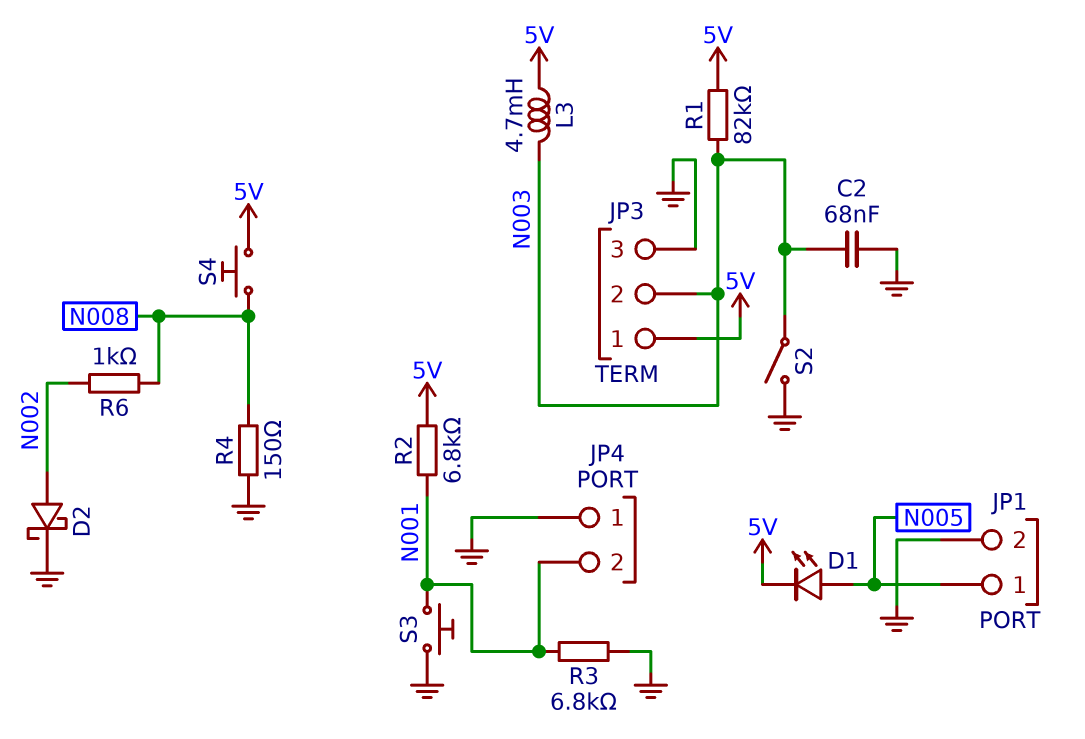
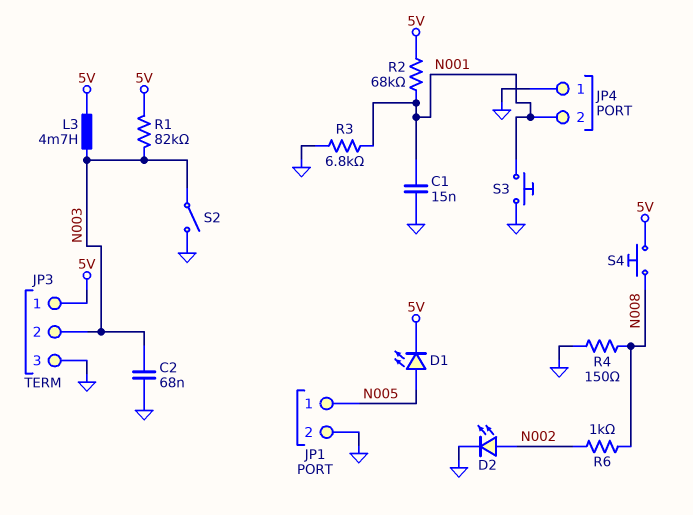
C1: none -> 15nF (GND, N001)
D2: schottky (A N002, K GND) -> LED (A N002, K GND)
R2: 6.8k (5V, N001) -> 68k (5V, N001)

